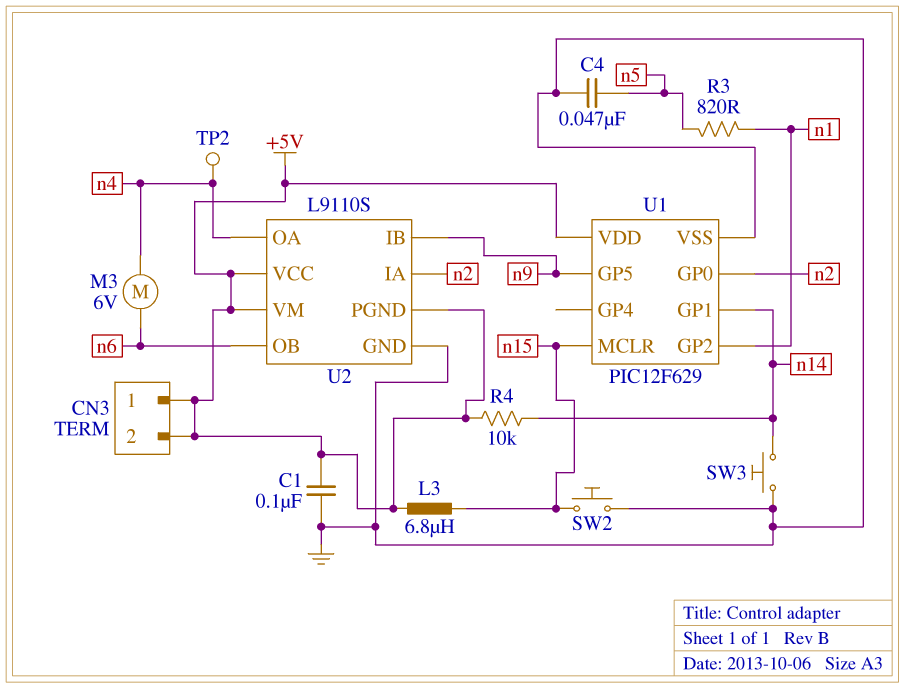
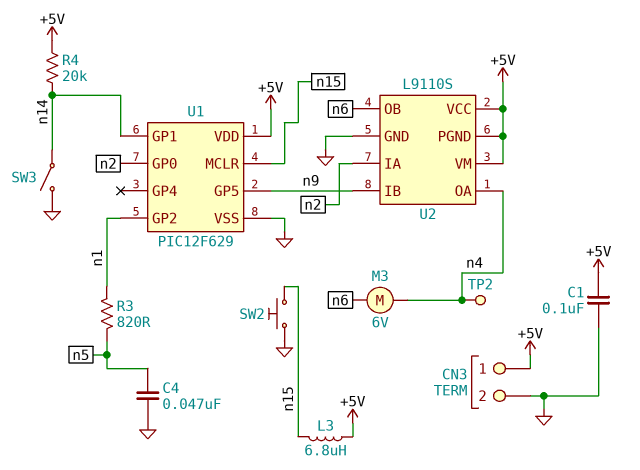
CN3 pin 2: +5V -> GND
R4: 10k (+5V, n14) -> 20k (+5V, n14)
SW3: button (GND, n14) -> switch (GND, n14)

